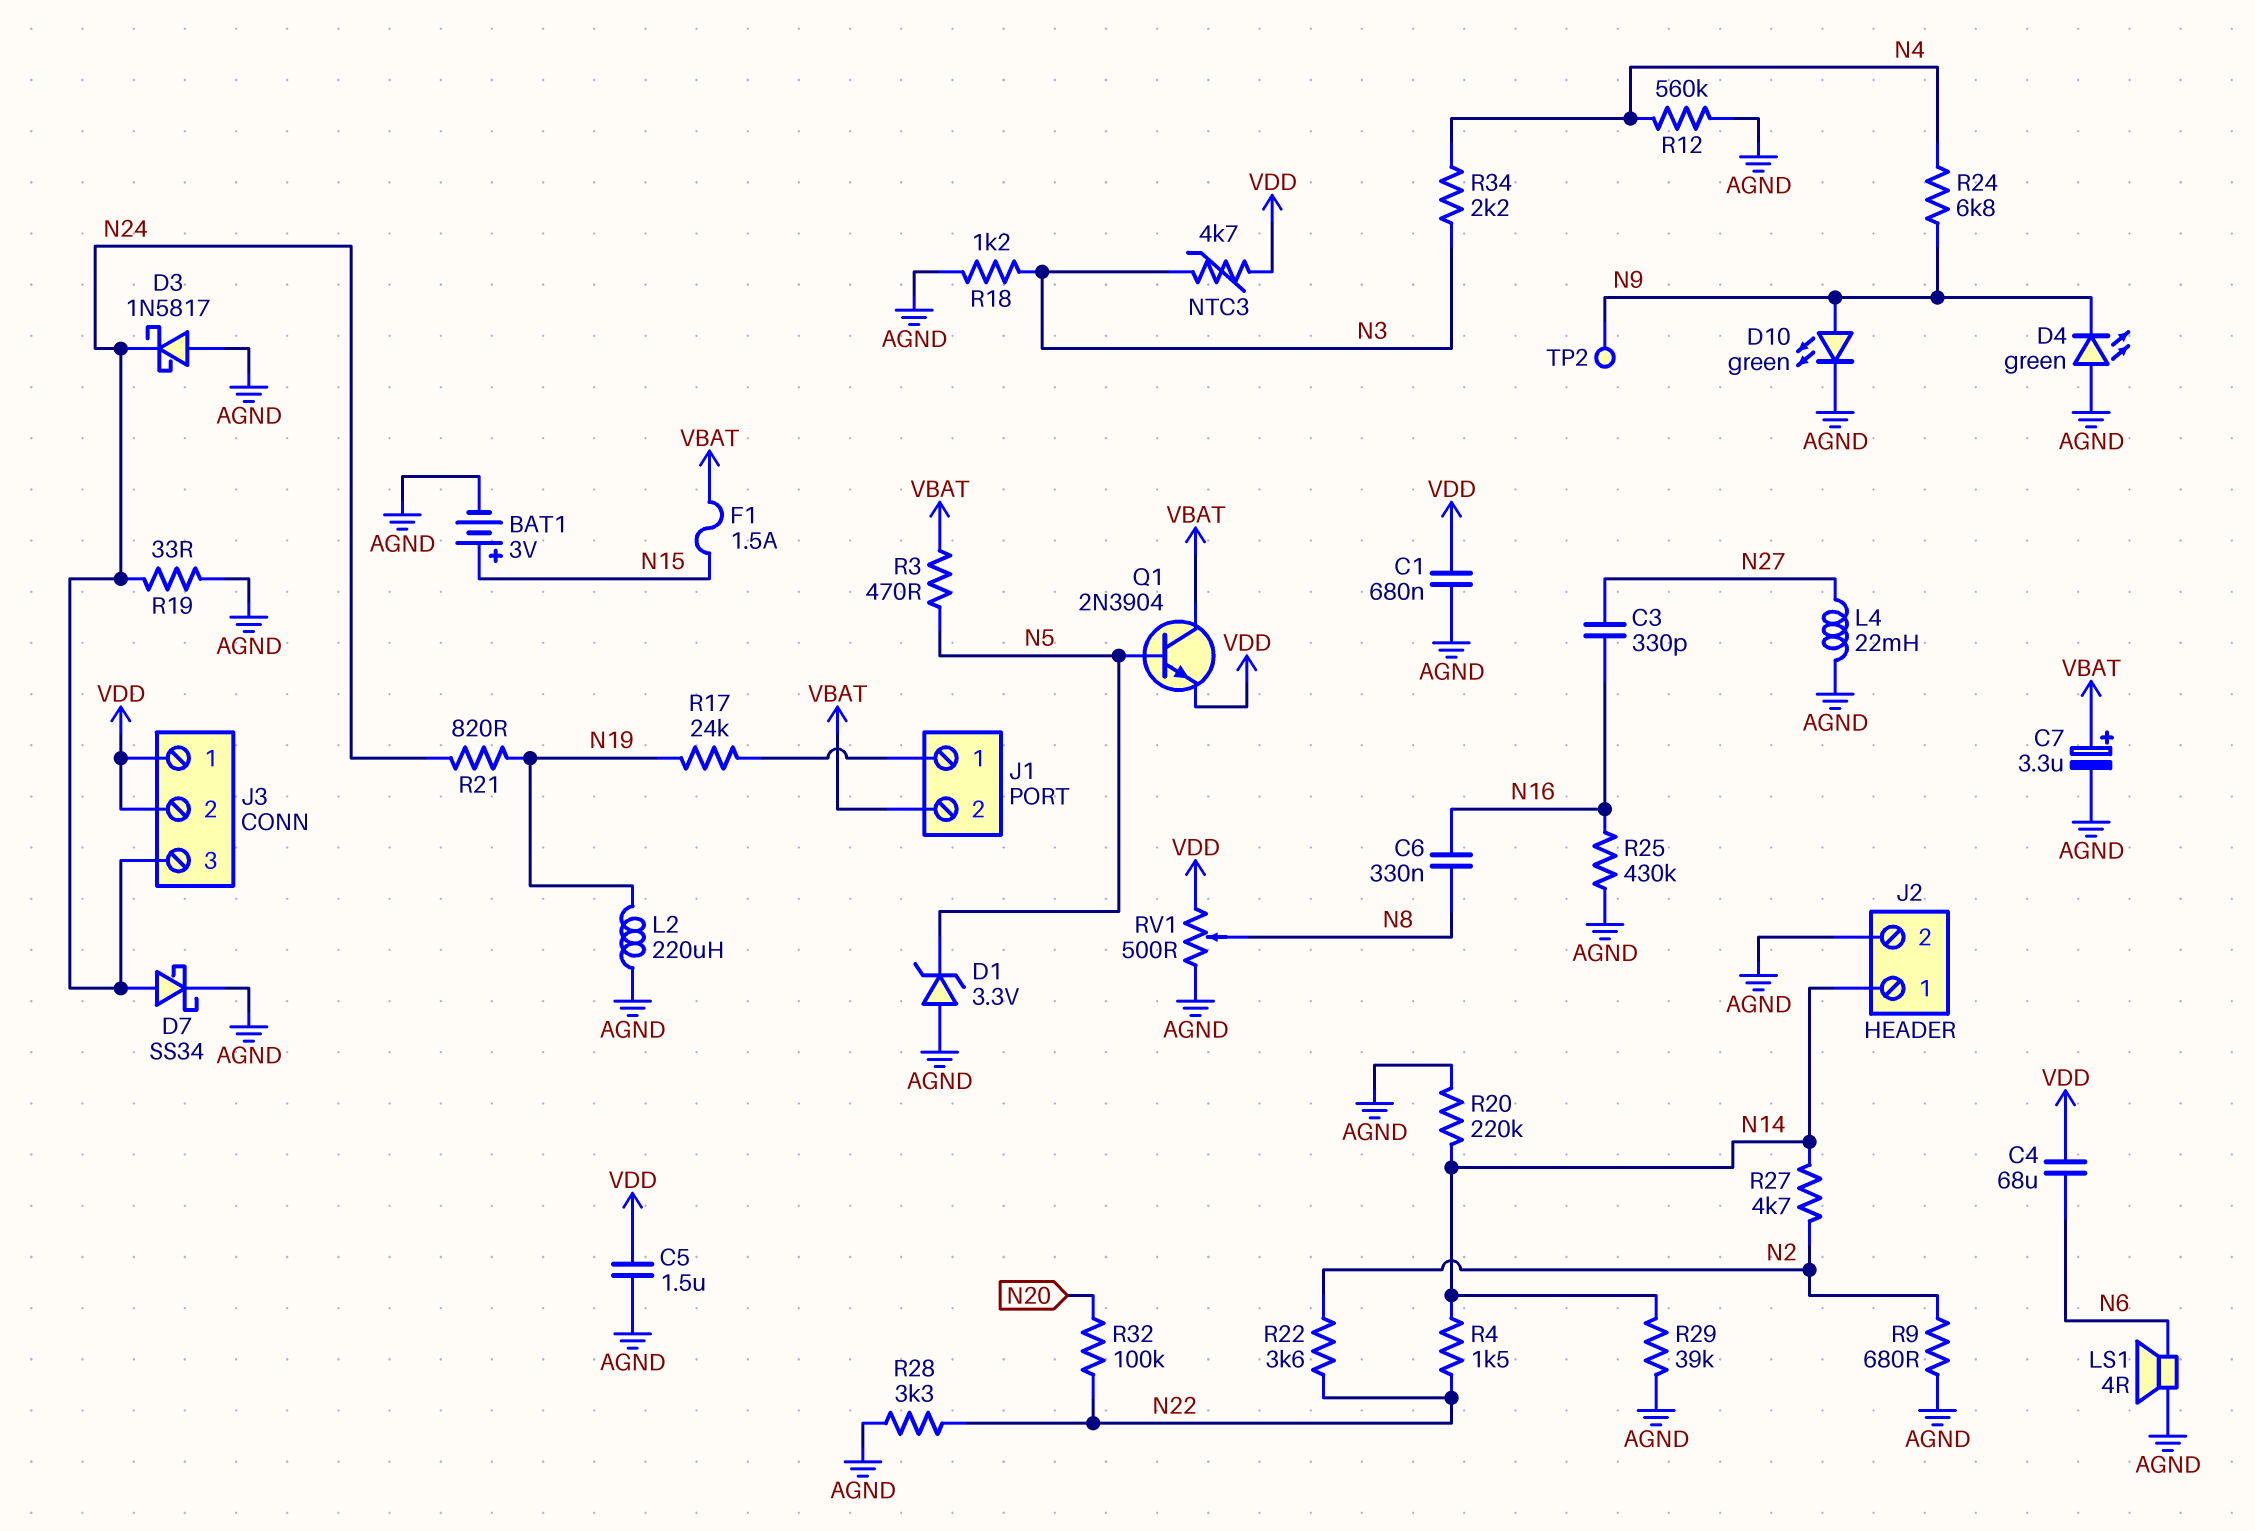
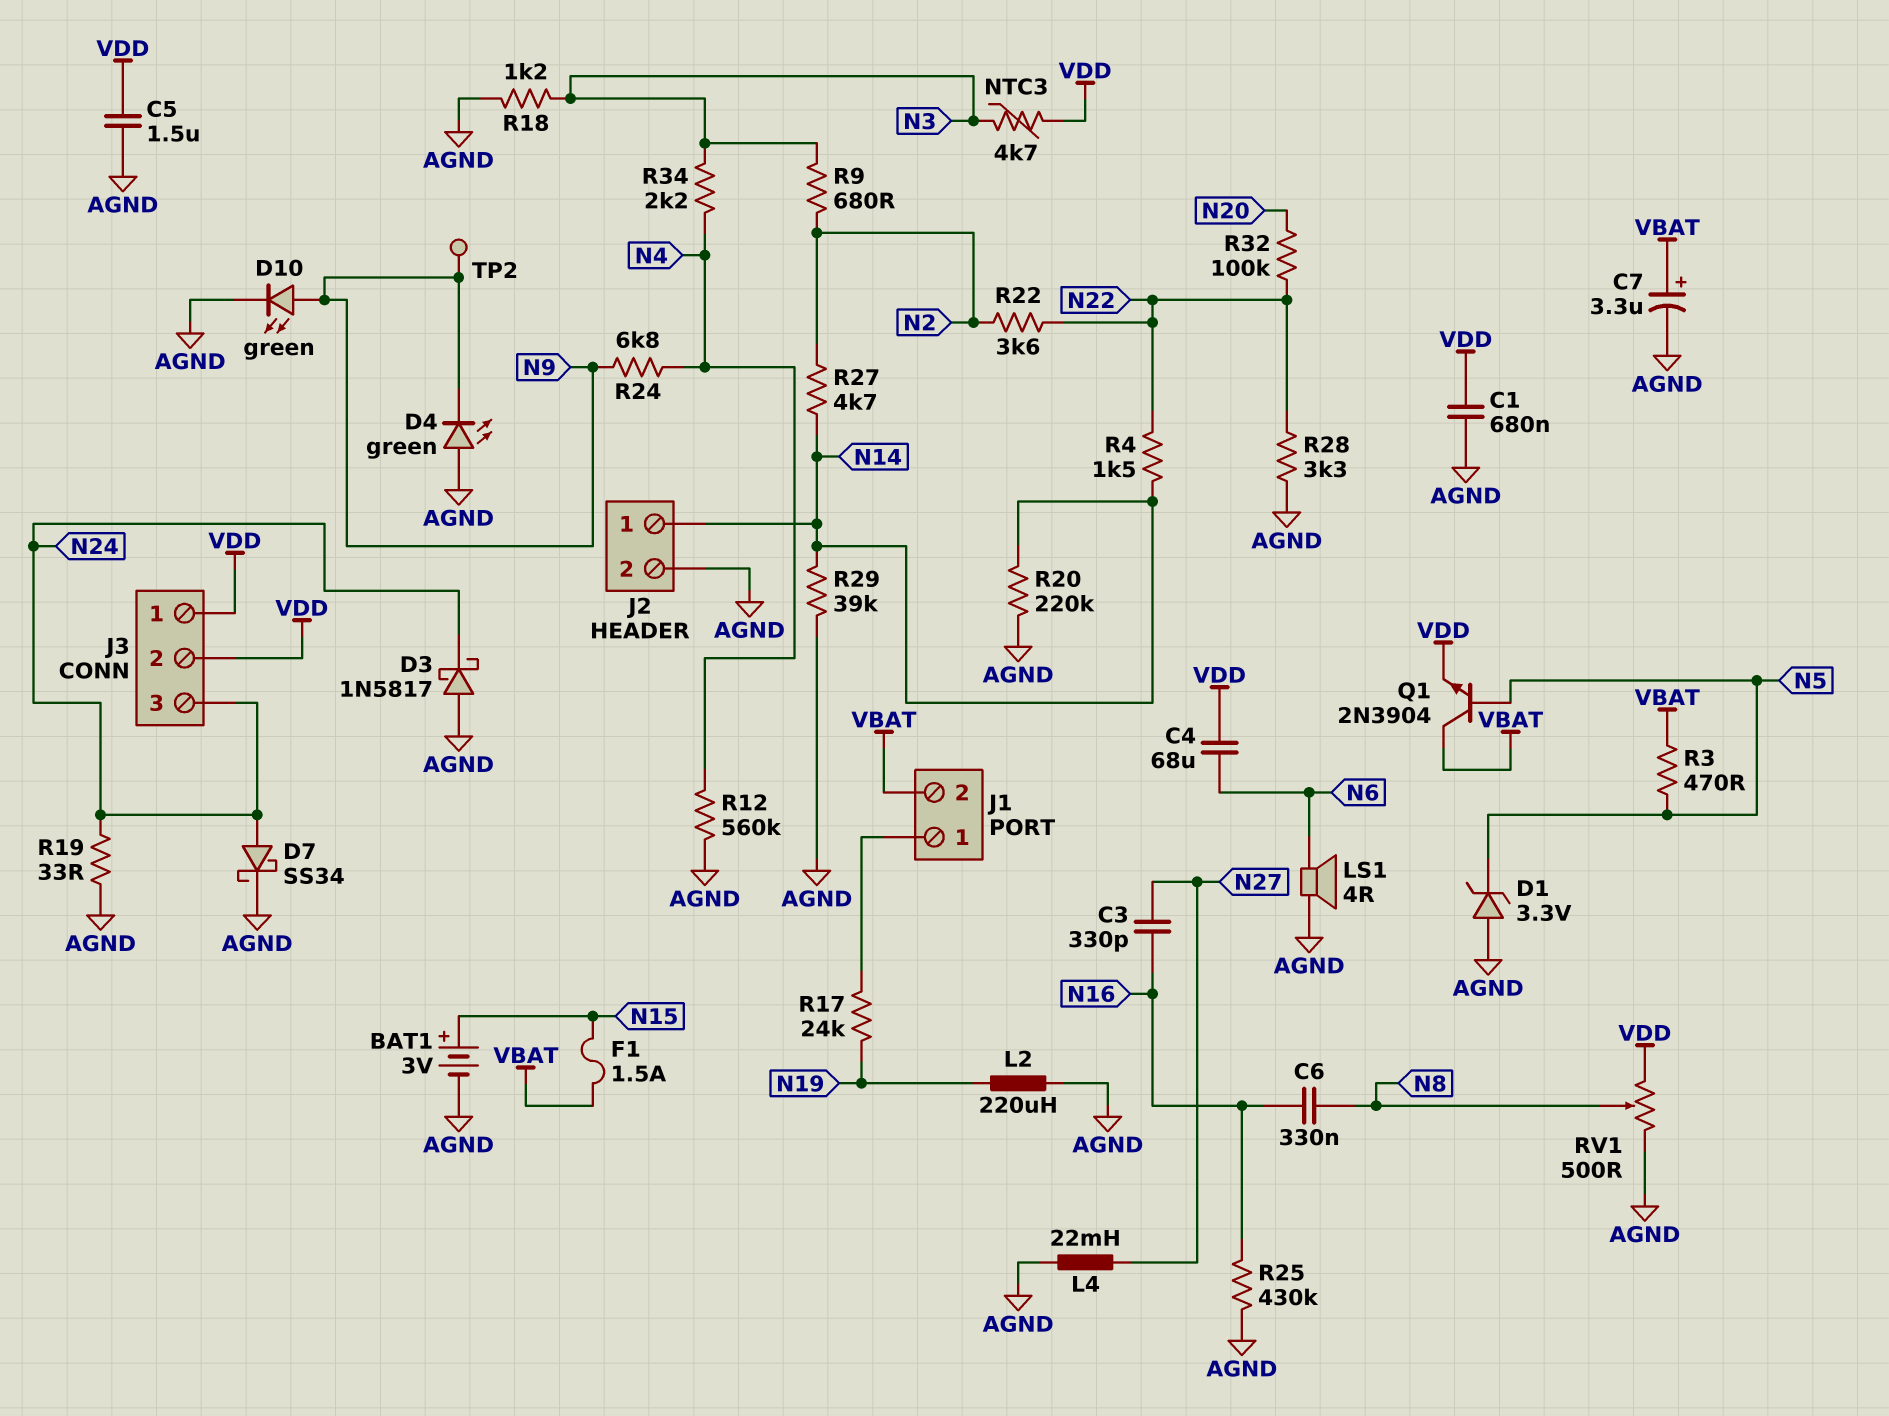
R9: 680 (AGND, N2) -> 680 (N2, N3)
R21: 820 (N19, N24) -> none

